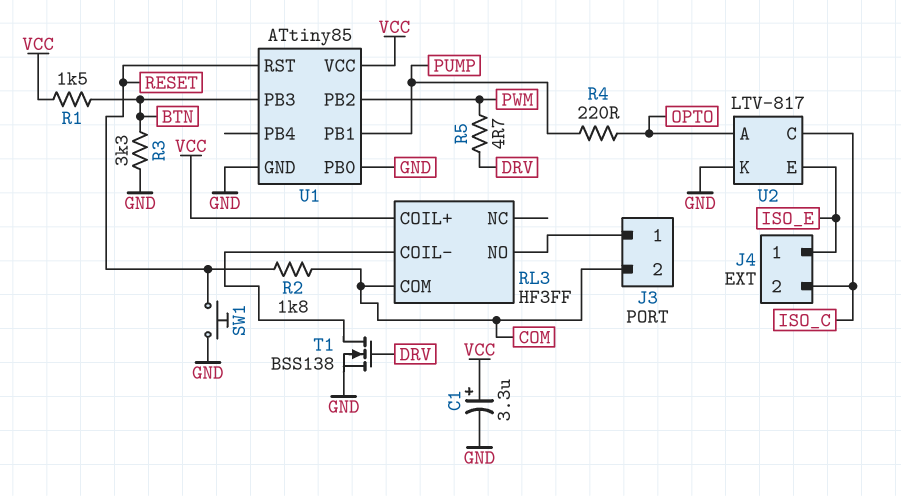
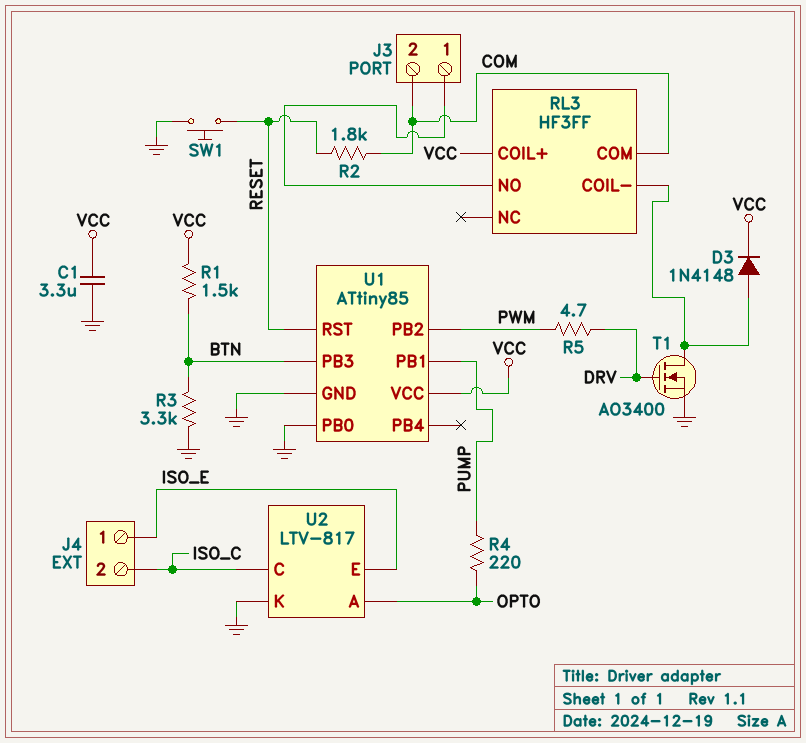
C1: 3.3uF (plus VCC, minus GND) -> 3.3uF (GND, VCC)
D3: none -> diode 1N4148 (A RL3/COIL-, K VCC)
T1: NMOS BSS138 (G DRV, D RL3/COIL-, S GND) -> NMOS AO3400 (G DRV, D RL3/COIL-, S GND)

